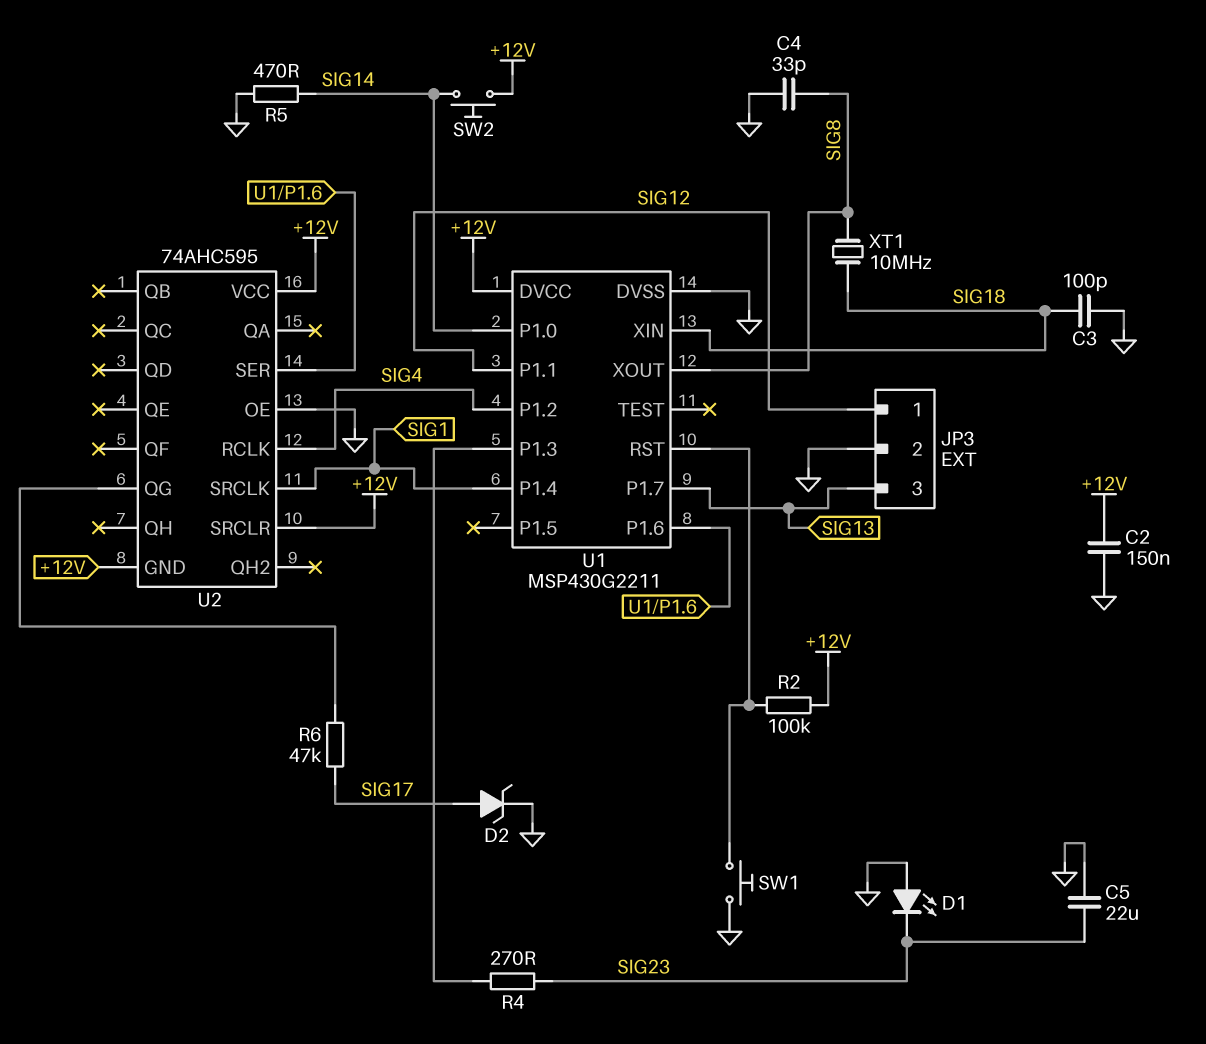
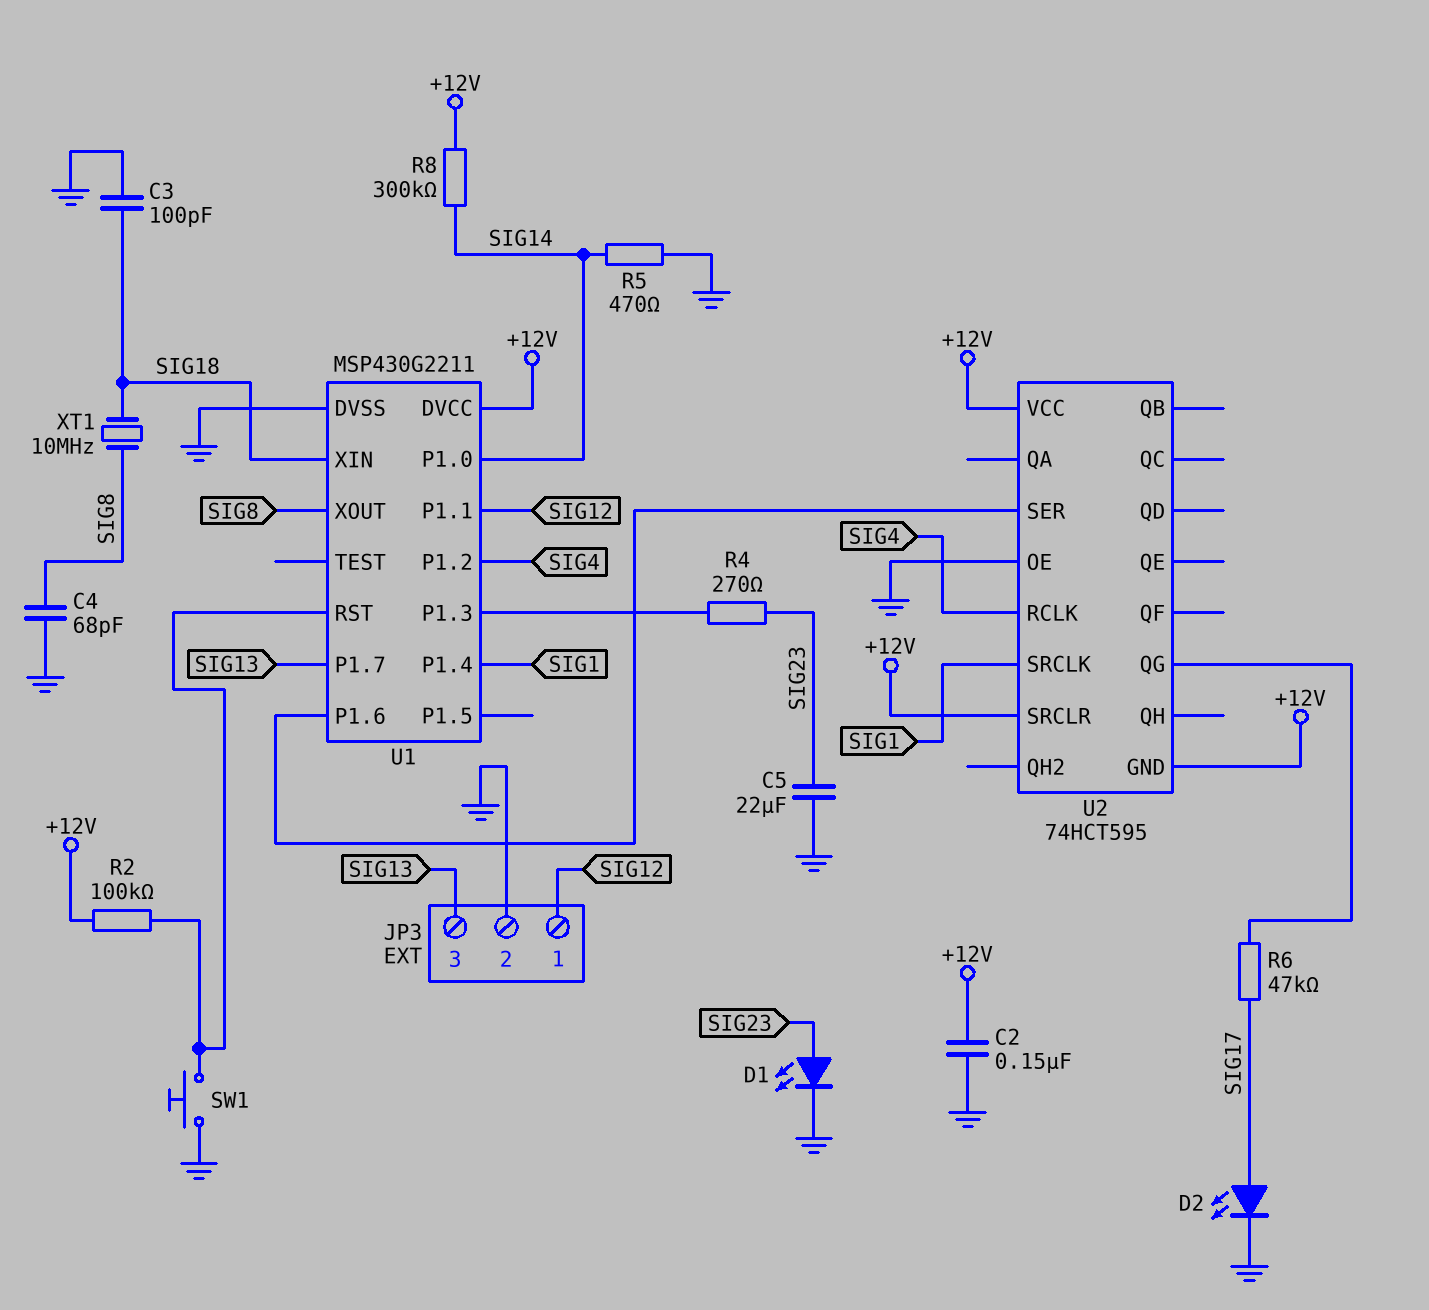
C4: 33pF (GND, SIG8) -> 68pF (GND, SIG8)
D1: LED (A GND, K SIG23) -> LED (A SIG23, K GND)
D2: zener (A SIG17, K GND) -> LED (A SIG17, K GND)
R8: none -> 300k (+12V, SIG14)
SW2: button (+12V, SIG14) -> none
U2: 74AHC595 -> 74HCT595

